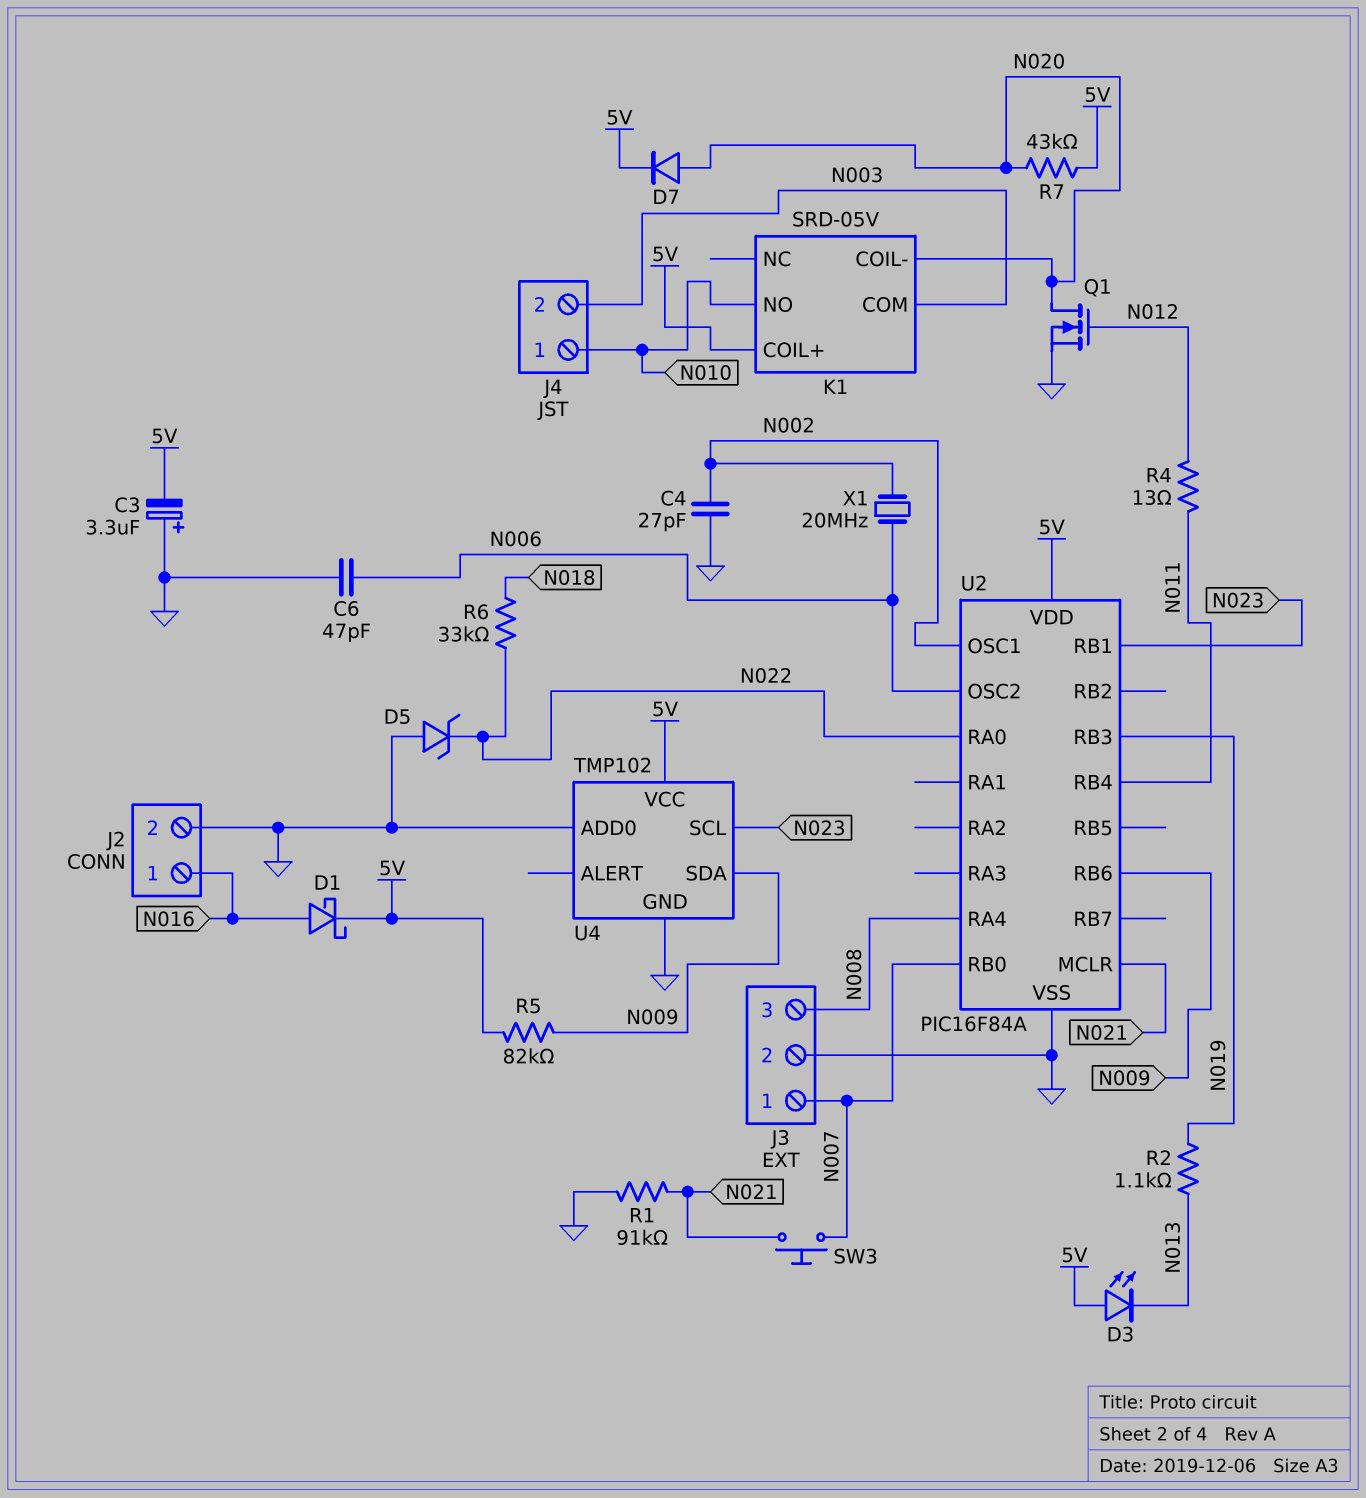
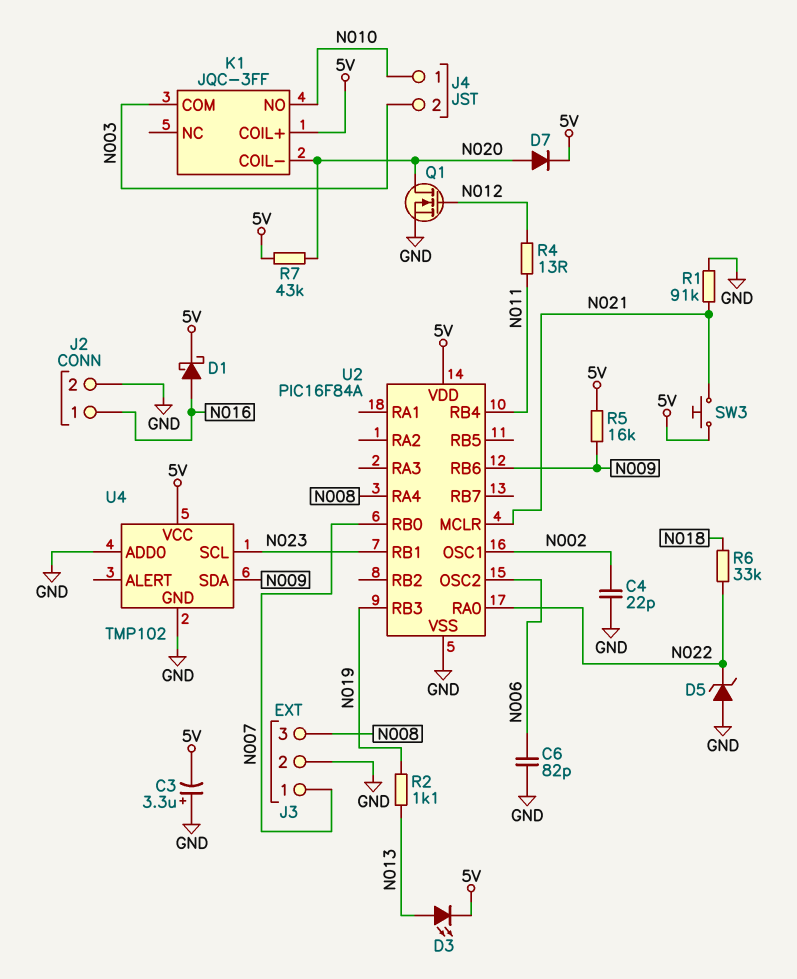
C4: 27pF (GND, N002) -> 22pF (GND, N002)
C6: 47pF (GND, N006) -> 82pF (GND, N006)
D3: LED (A 5V, K N013) -> LED (A N013, K 5V)
K1: SRD-05V -> JQC-3FF
R5: 82k (5V, N009) -> 16k (5V, N009)
SW3: button (N007, N021) -> button (5V, N021)
X1: 20MHz (N002, N006) -> none

